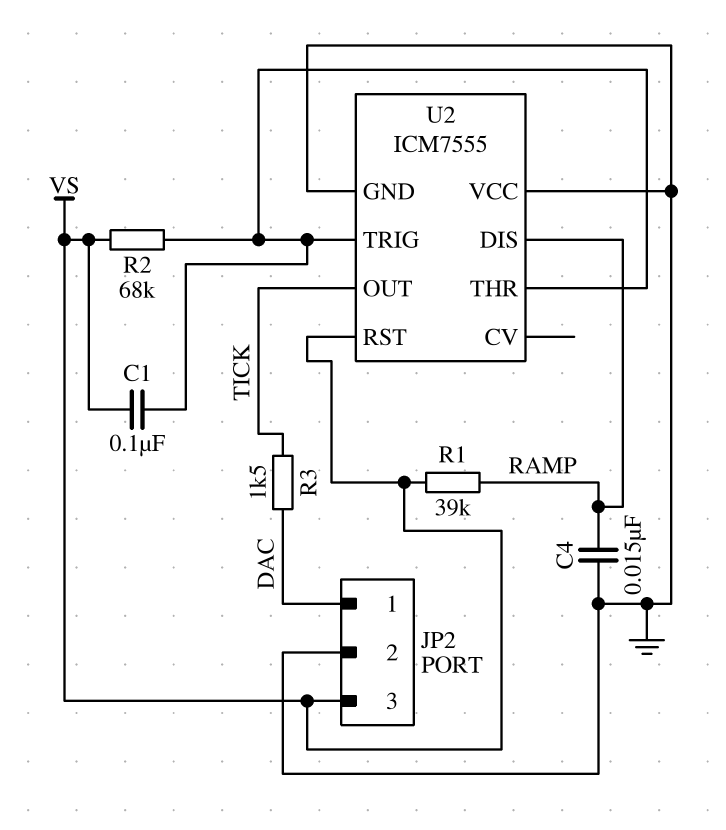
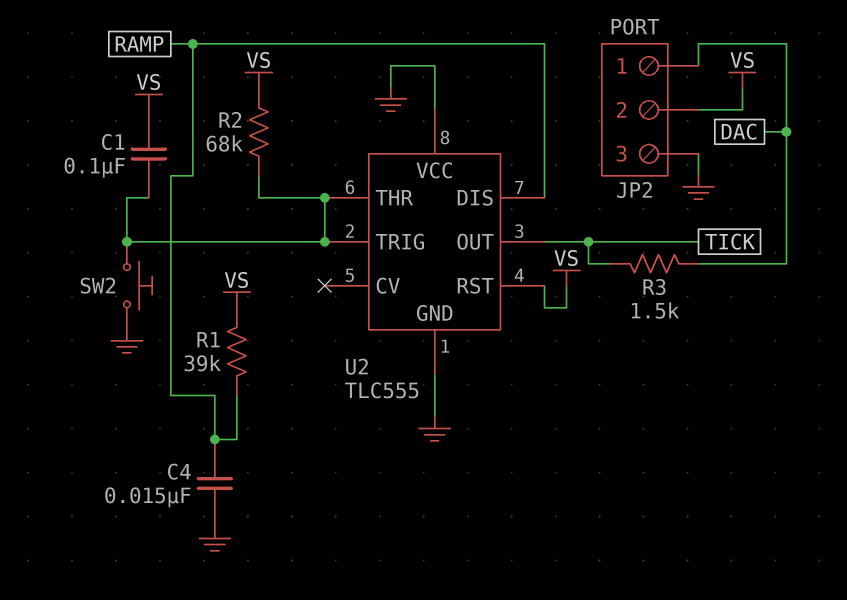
JP2 pin 2: GND -> VS
JP2 pin 3: VS -> GND
SW2: none -> button (GND, U2/THR)
U2: ICM7555 -> TLC555

